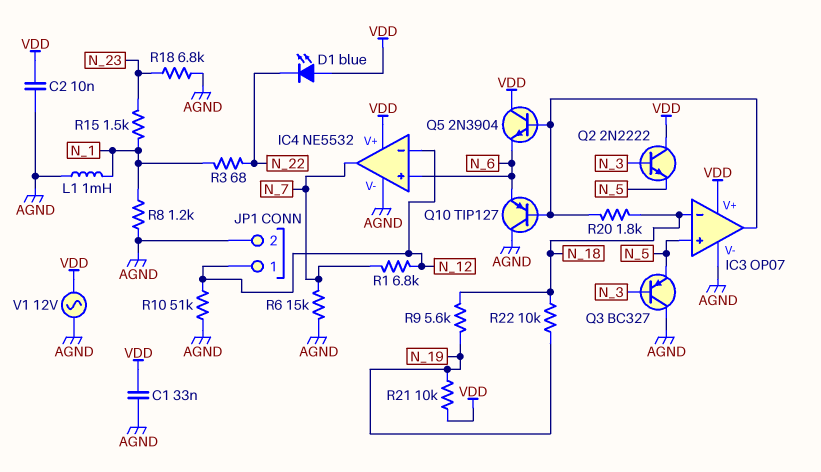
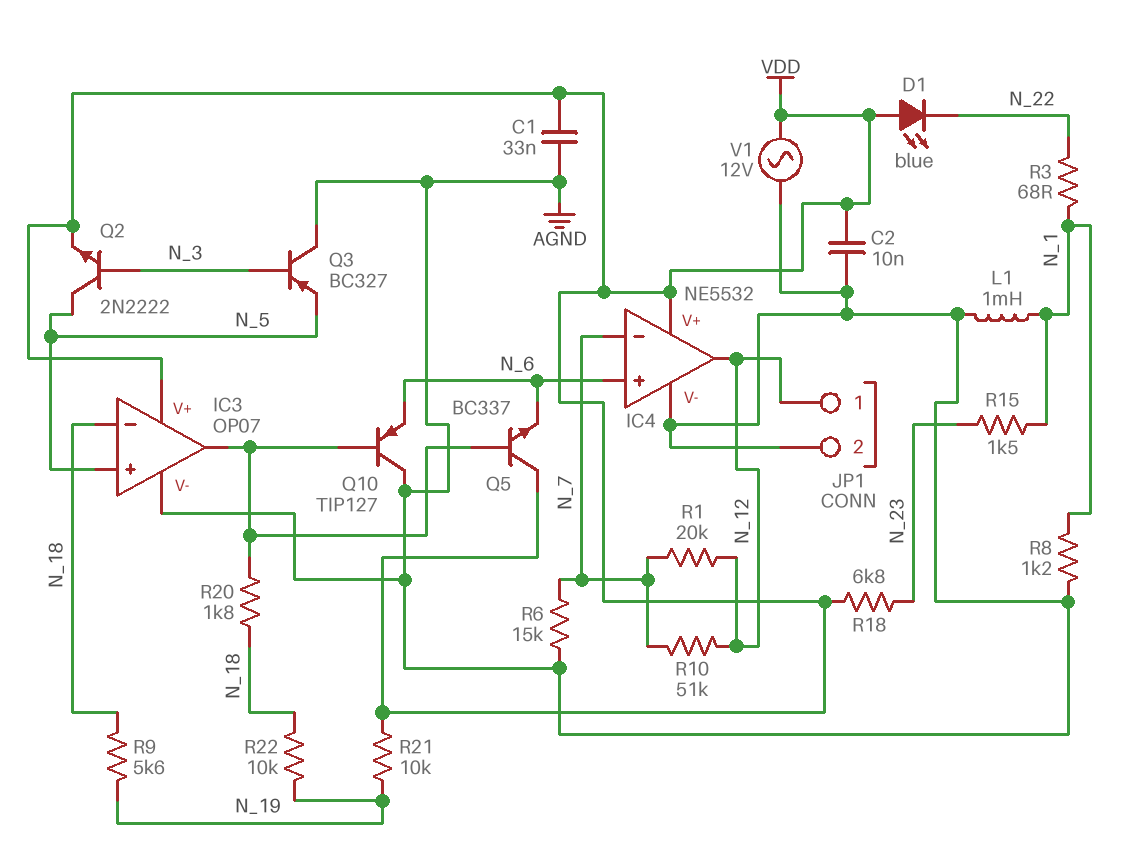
IC4 pin in-: N_12 -> N_7
IC4 pin out: N_7 -> N_12
Q2: NPN 2N2222 (B N_3, C VDD, E N_5) -> NPN 2N2222 (B N_3, C N_5, E VDD)
Q5: NPN 2N3904 (B IC3/out, C VDD, E N_6) -> NPN BC337 (B IC3/out, C VDD, E N_6)
R1: 6.8k (N_7, N_12) -> 20k (N_7, N_12)
R10: 51k (AGND, N_12) -> 51k (N_7, N_12)
R18: 6.8k (AGND, N_23) -> 6.8k (N_23, VDD)

